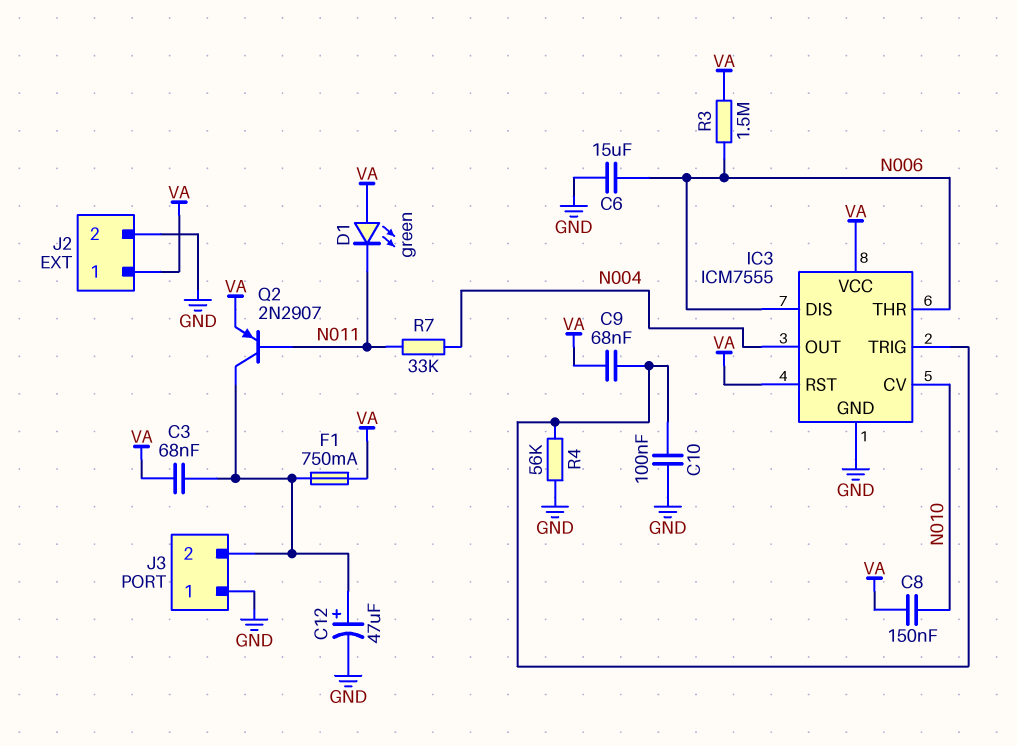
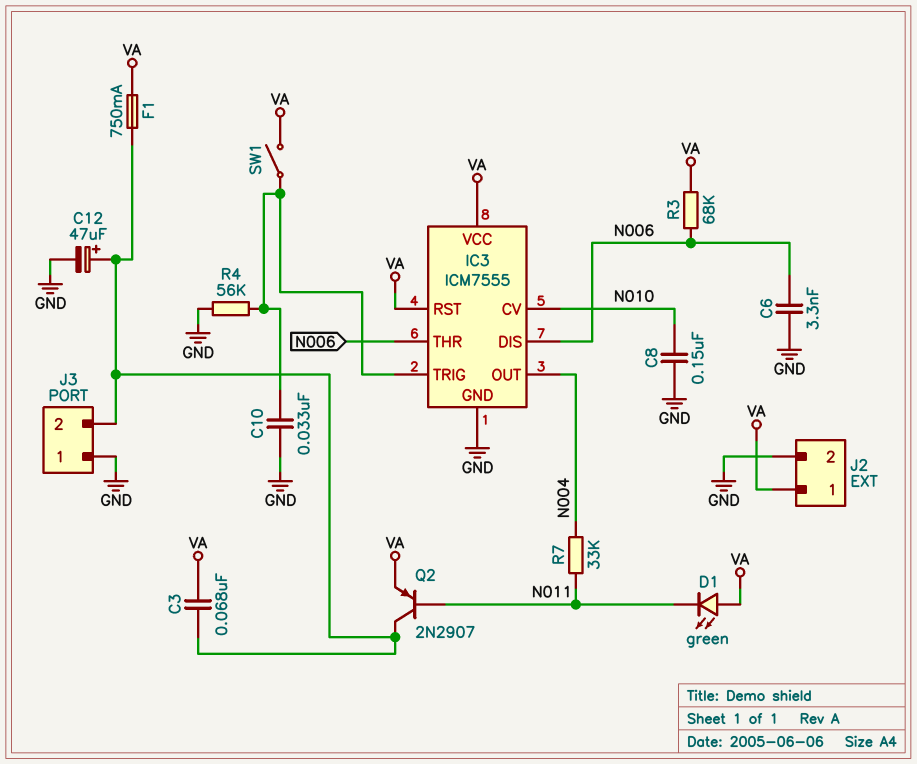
C6: 15uF (GND, N006) -> 3.3nF (GND, N006)
C8: 150nF (N010, VA) -> 150nF (GND, N010)
C9: 68nF (IC3/TRIG, VA) -> none
C10: 100nF (GND, IC3/TRIG) -> 33nF (GND, IC3/TRIG)
R3: 1.5M (N006, VA) -> 68k (N006, VA)
SW1: none -> switch (IC3/TRIG, VA)

